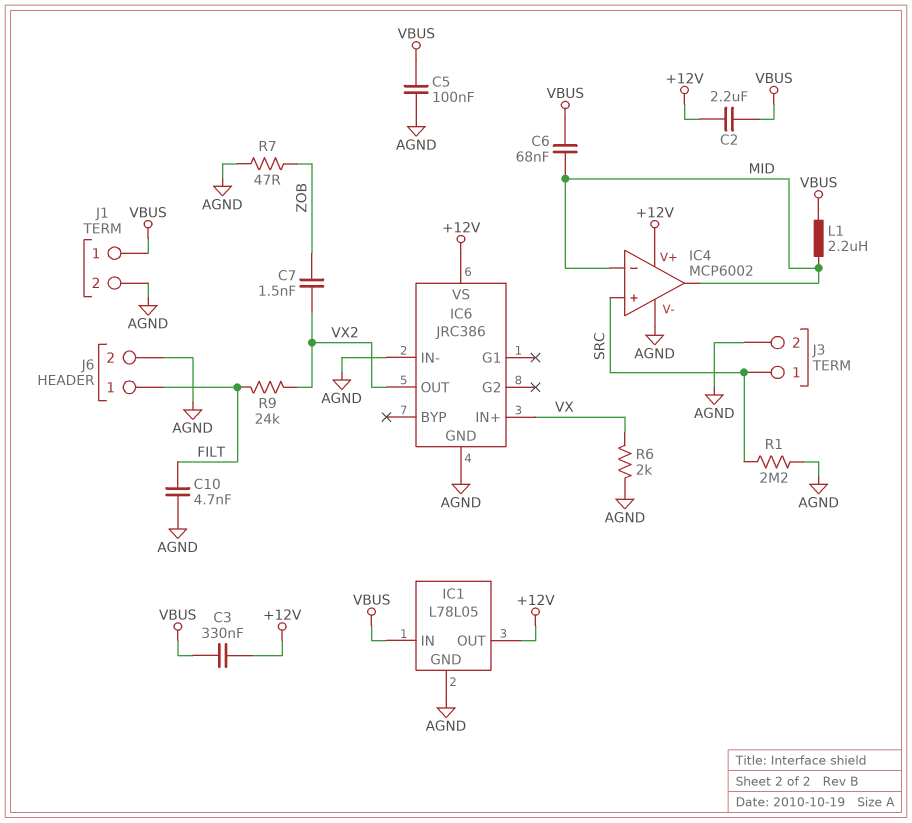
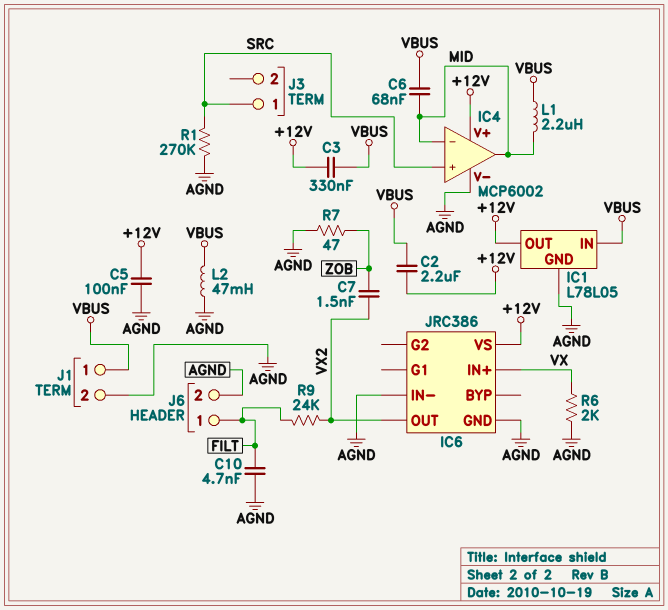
C5: 100nF (AGND, VBUS) -> 100nF (+12V, AGND)
J3 pin 2: AGND -> none
L2: none -> 47mH (AGND, VBUS)
R1: 2.2M (AGND, SRC) -> 270k (AGND, SRC)

